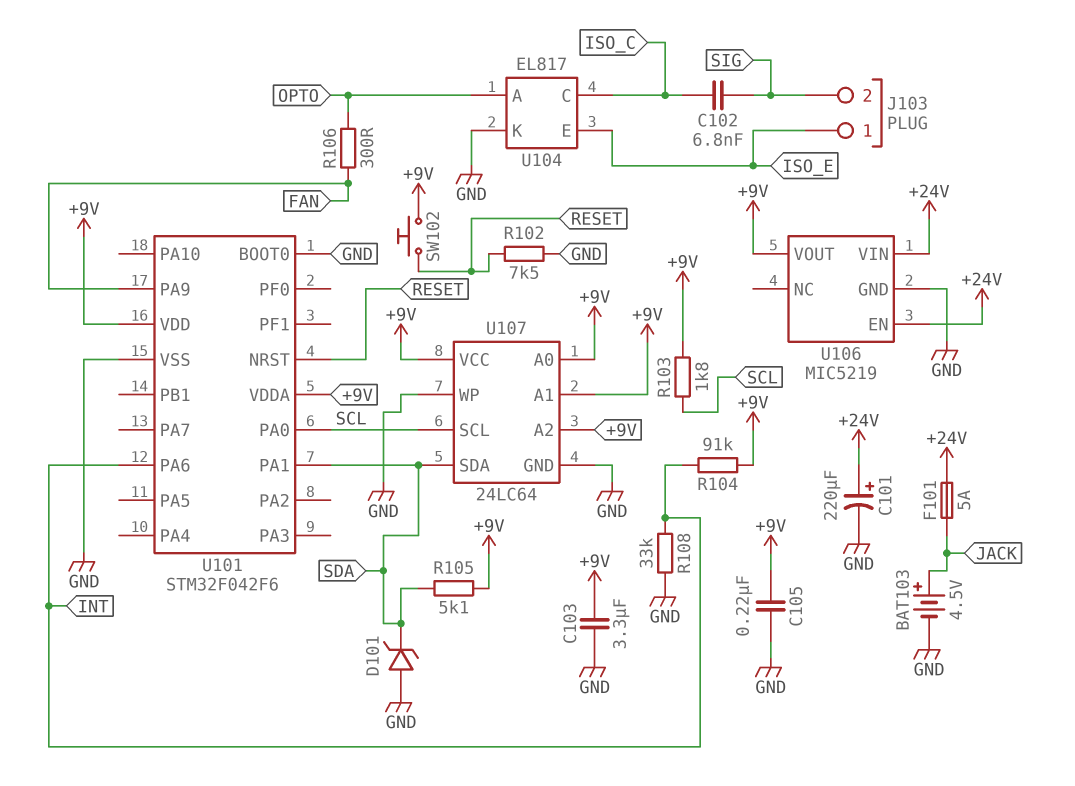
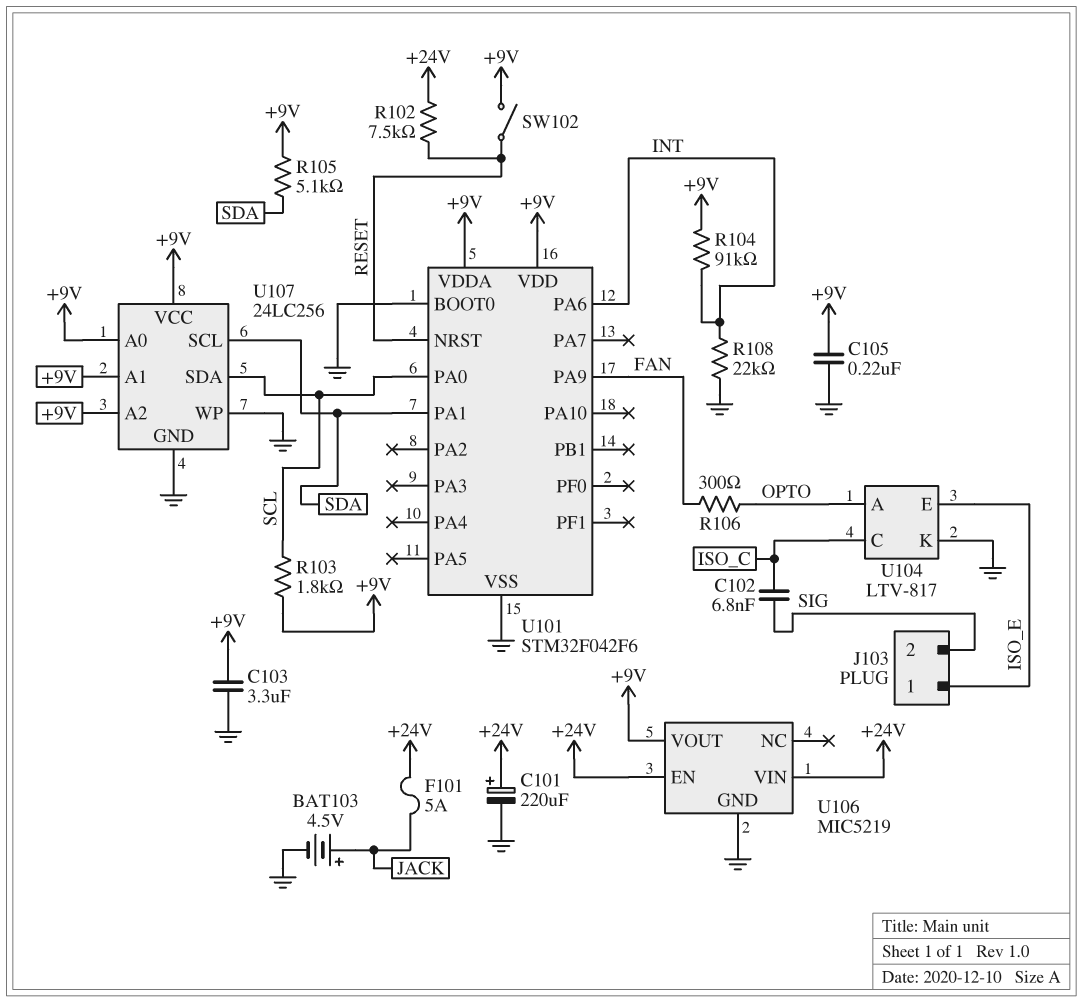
D101: zener (A GND, K SDA) -> none
R102: 7.5k (GND, RESET) -> 7.5k (+24V, RESET)
R108: 33k (GND, INT) -> 22k (GND, INT)
SW102: button (+9V, RESET) -> switch (+9V, RESET)
U104: EL817 -> LTV-817
U107: 24LC64 -> 24LC256
U107 pin SCL: SCL -> SDA
U107 pin SDA: SDA -> SCL

